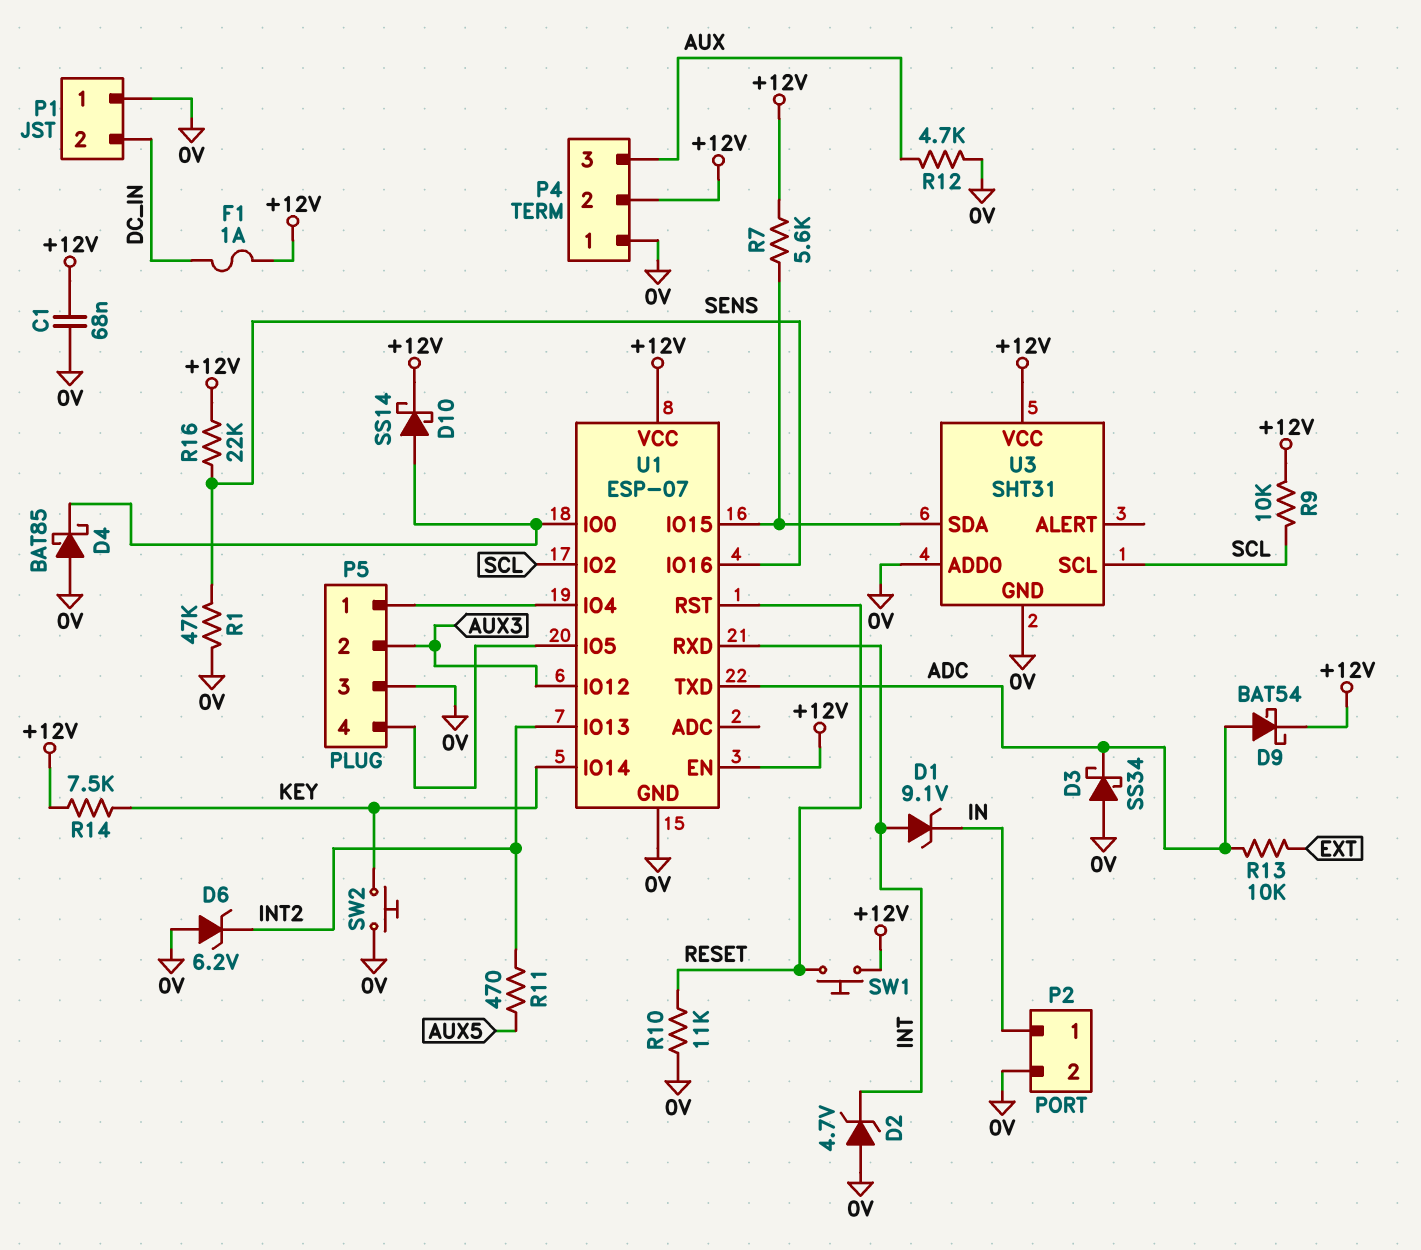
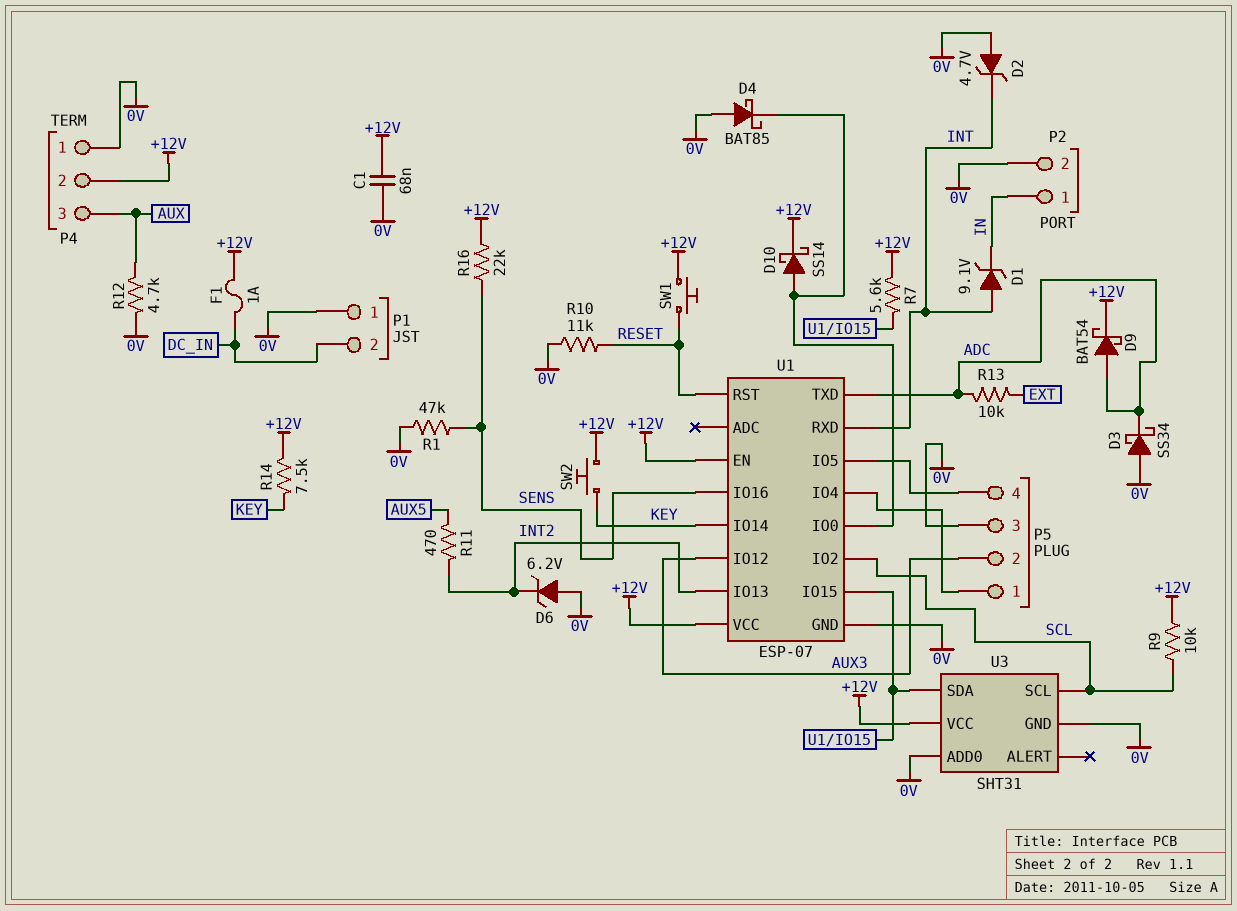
SW2: button (0V, KEY) -> button (+12V, KEY)

